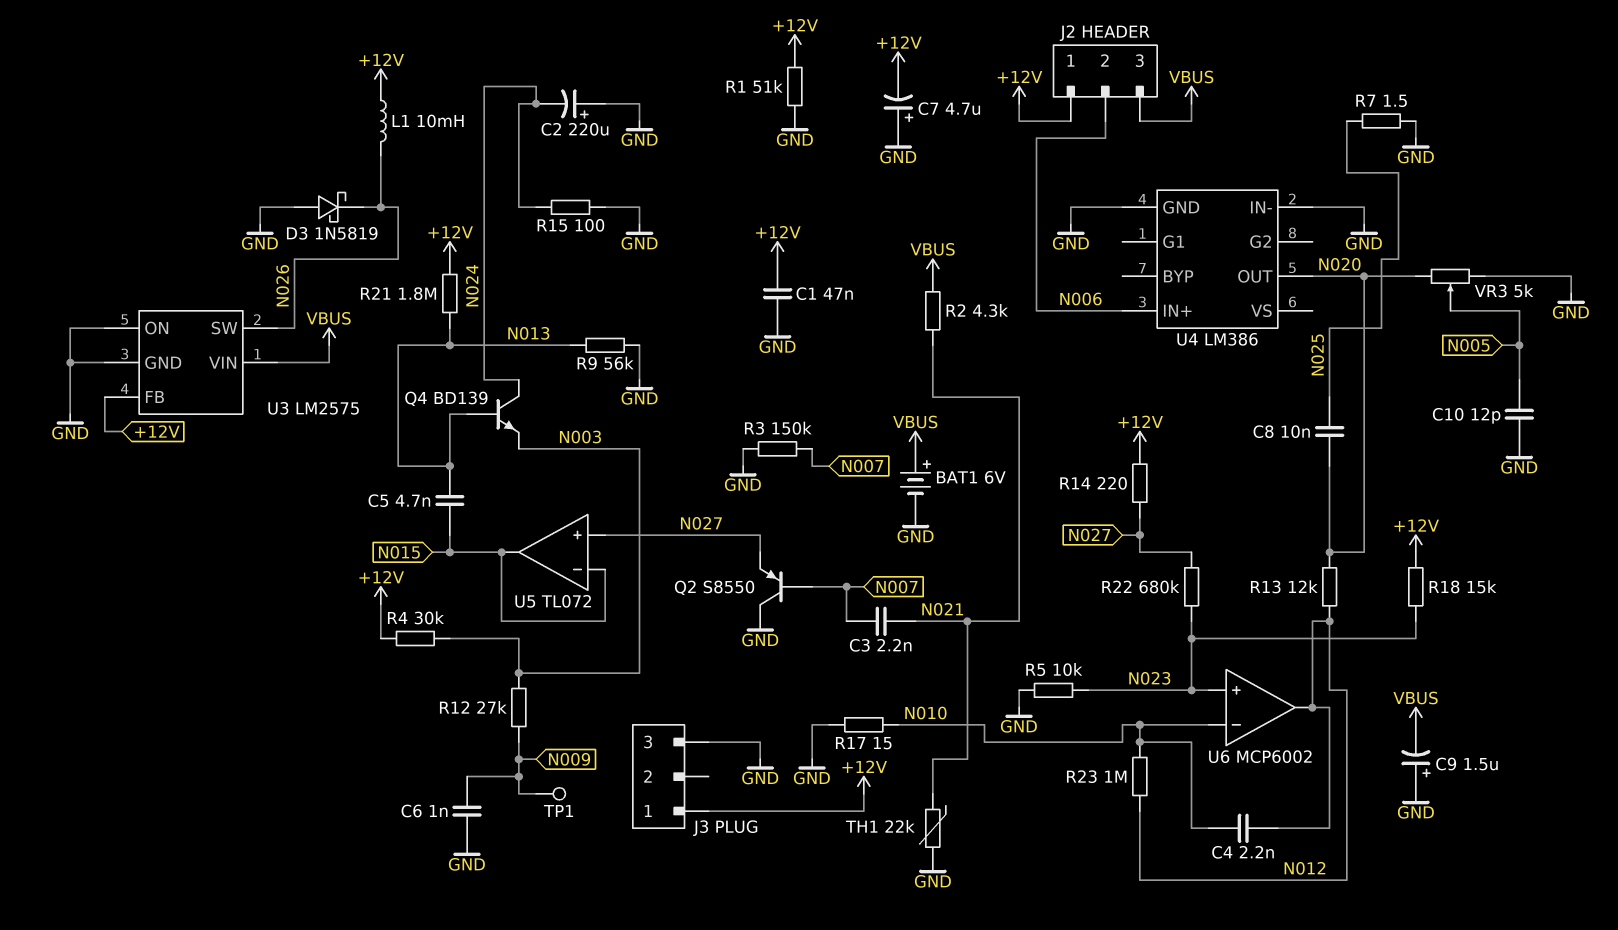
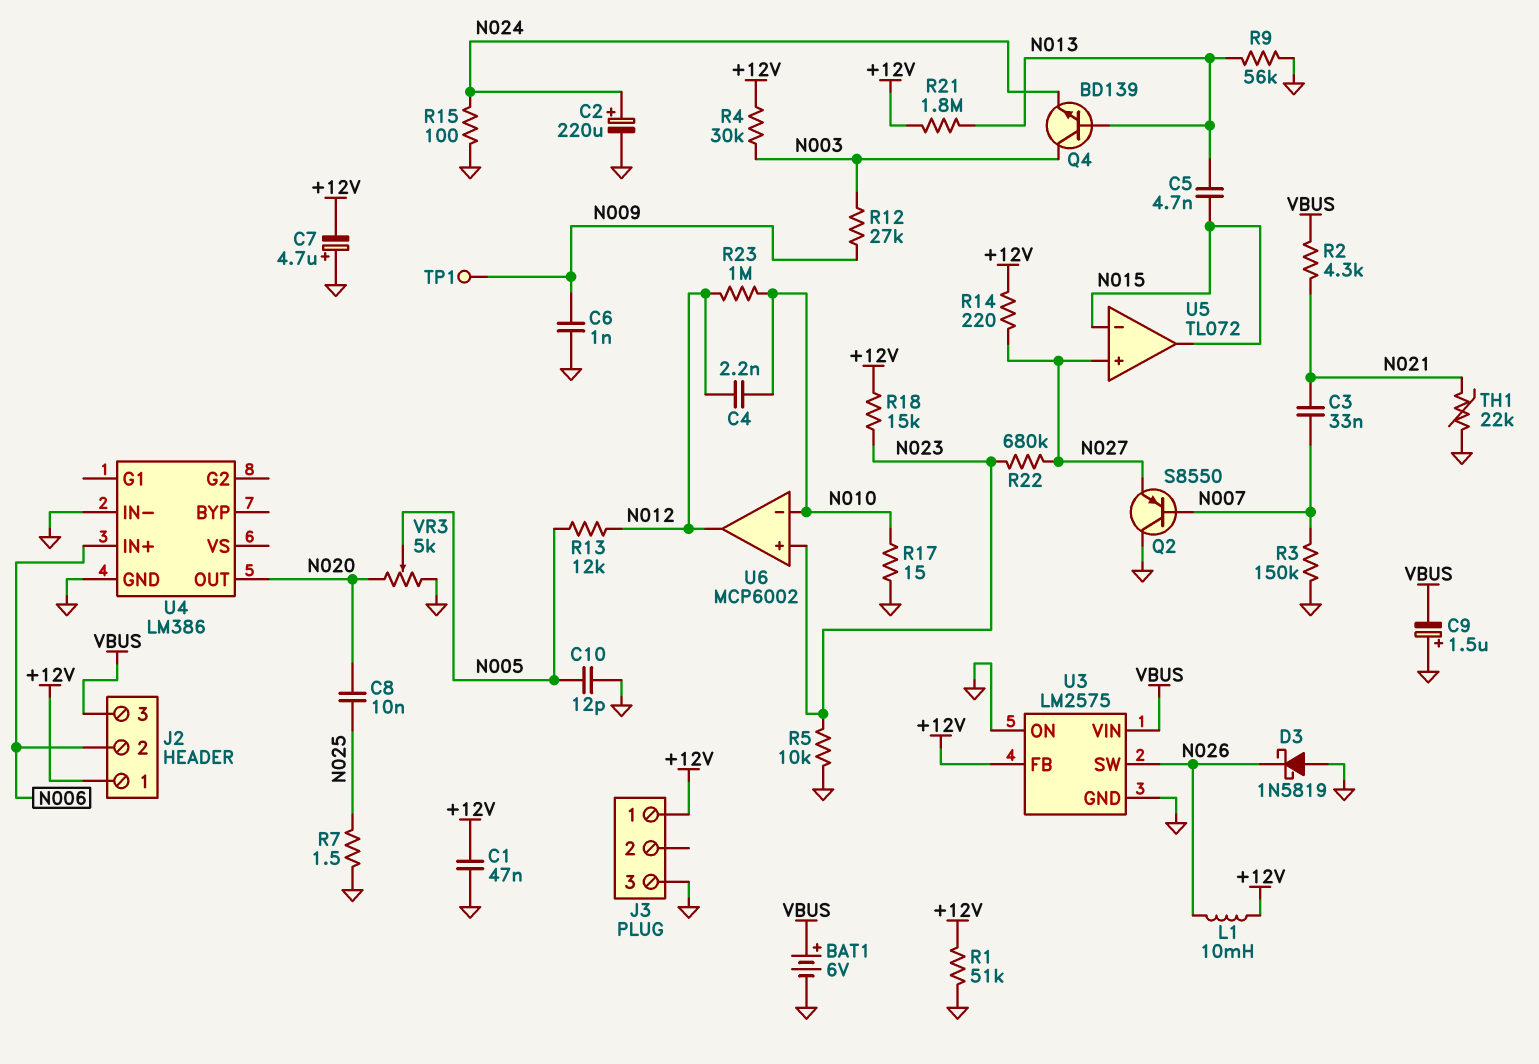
C2: 220uF (plus GND, minus N024) -> 220uF (plus N024, minus GND)
C3: 2.2nF (N007, N021) -> 33nF (N007, N021)
Q4: NPN BD139 (B N013, C N024, E N003) -> NPN BD139 (B N013, C N003, E N024)
R13: 12k (N012, N020) -> 12k (N005, N012)

